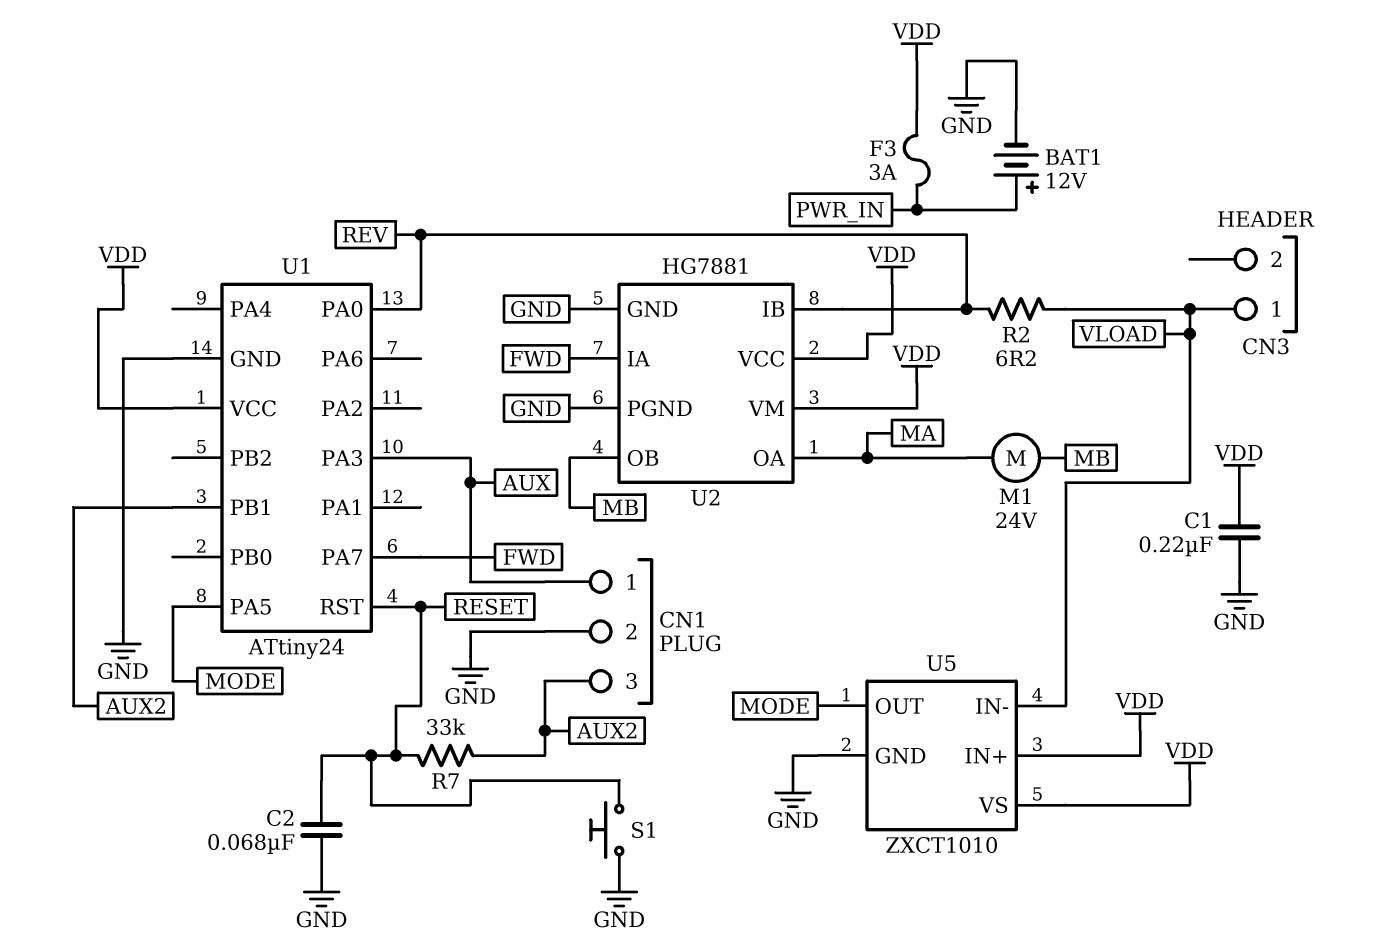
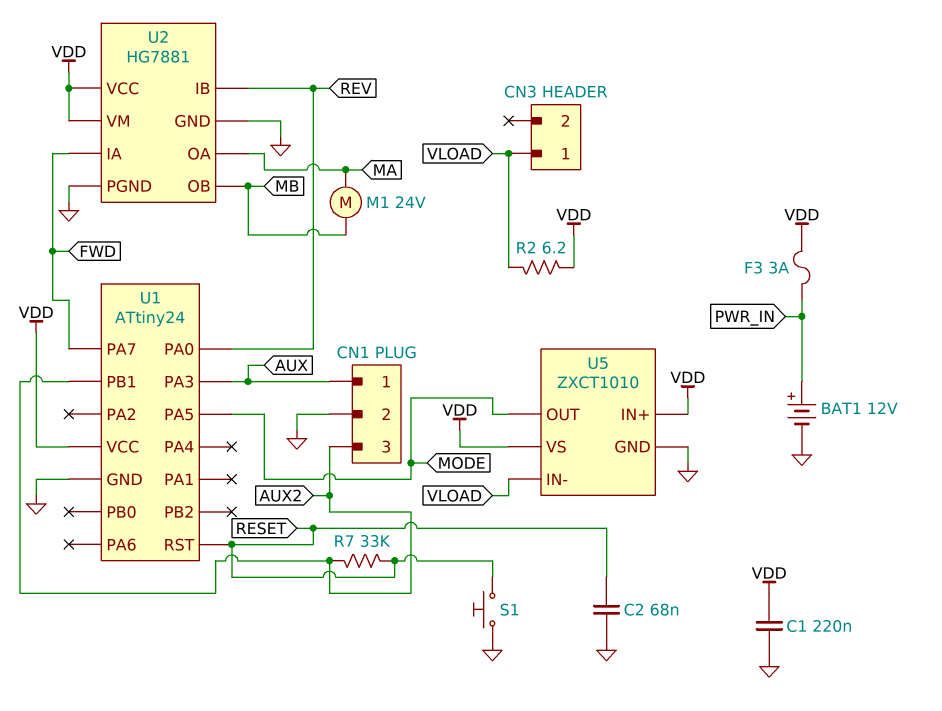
R2: 6.2 (REV, VLOAD) -> 6.2 (VDD, VLOAD)

